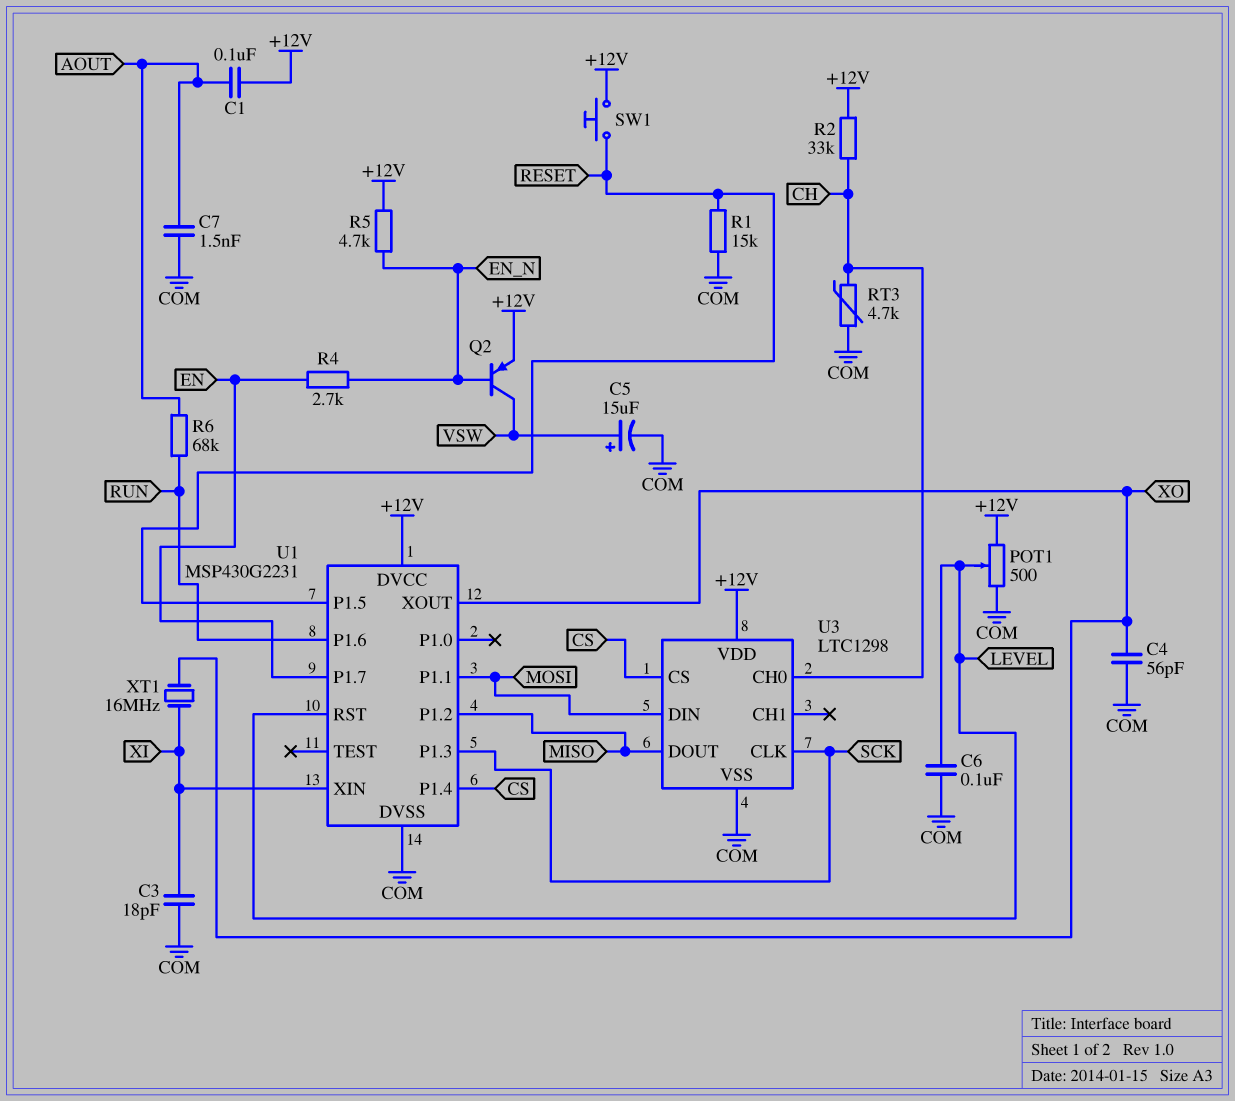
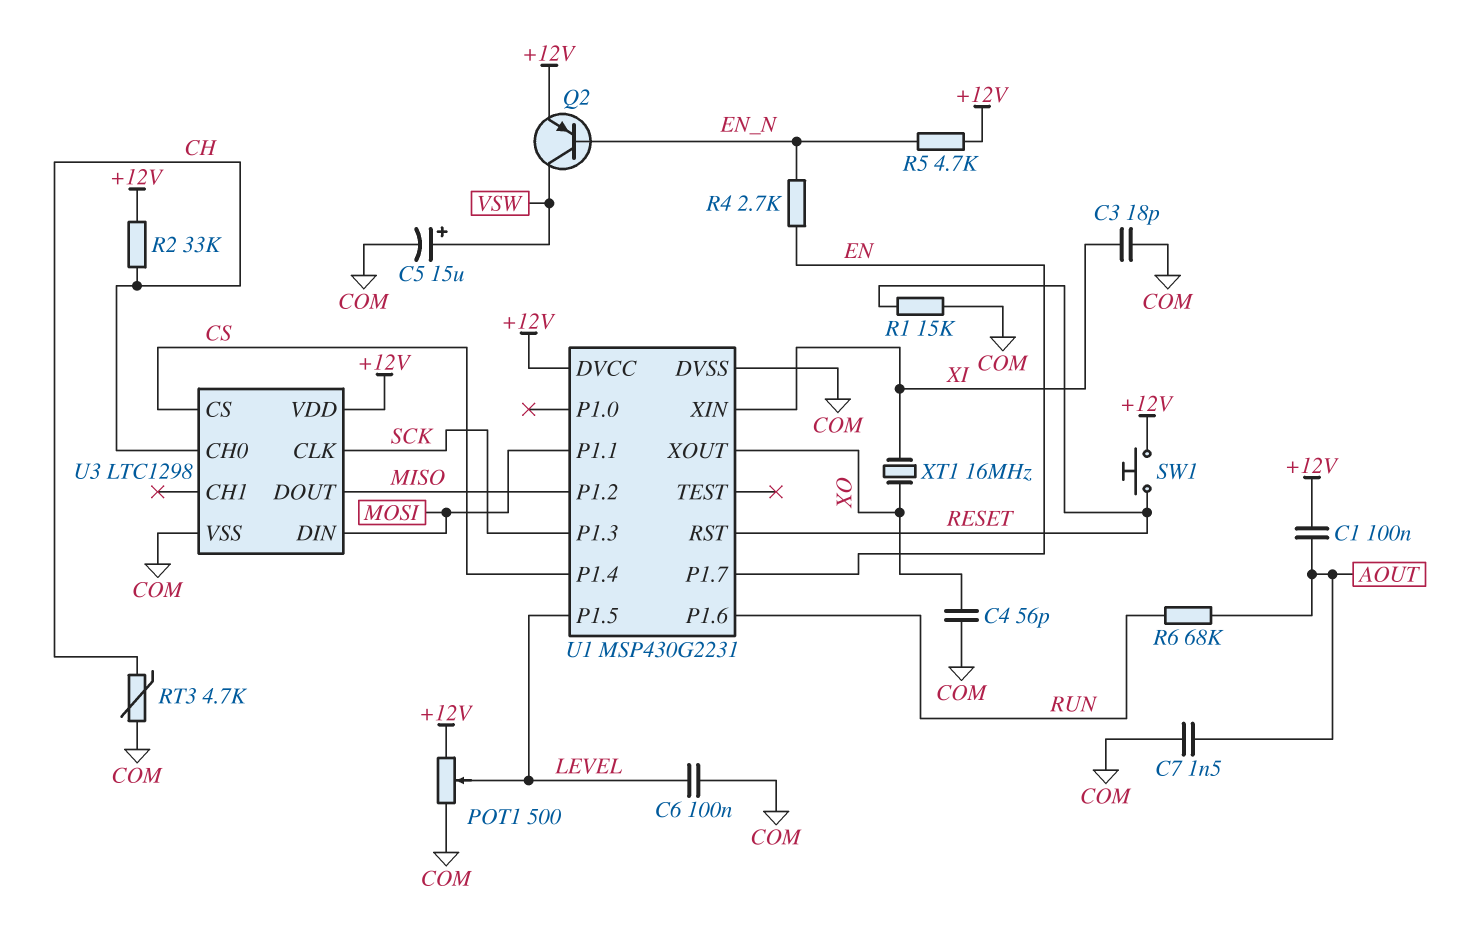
U1 pin P1.5: RESET -> LEVEL
U1 pin RST: LEVEL -> RESET

